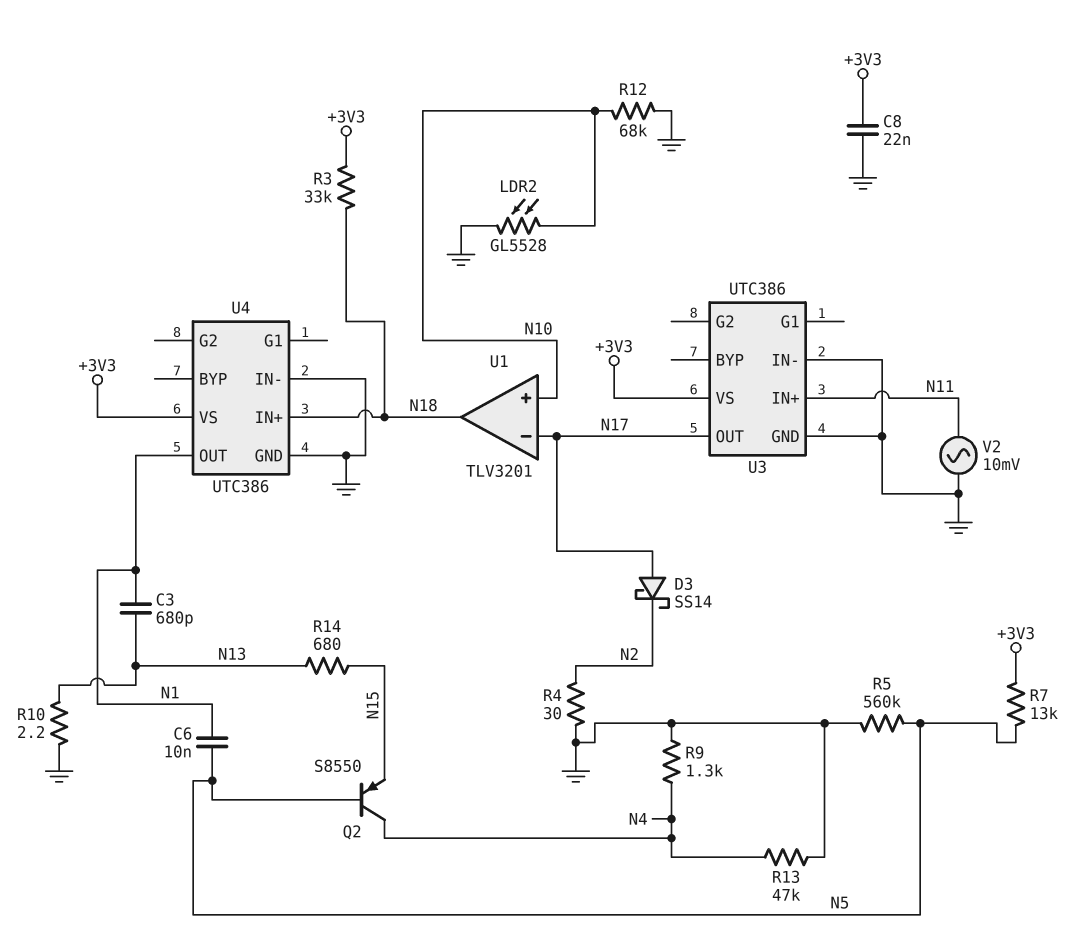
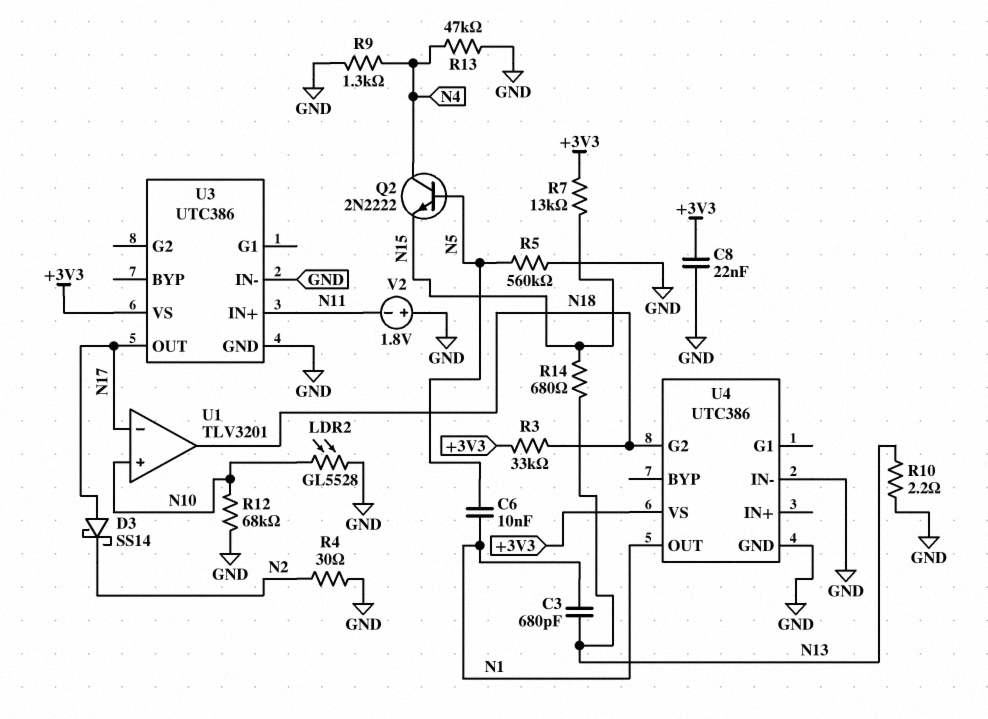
Q2: PNP S8550 (B N5, C N4, E N15) -> NPN 2N2222 (B N5, C N4, E N15)
R7: 13k (+3V3, N5) -> 13k (+3V3, N15)
U4 pin G2: none -> N18
U4 pin IN+: N18 -> none
V2: AC 10mV (GND, N11) -> 1.8V (plus GND, minus N11)

